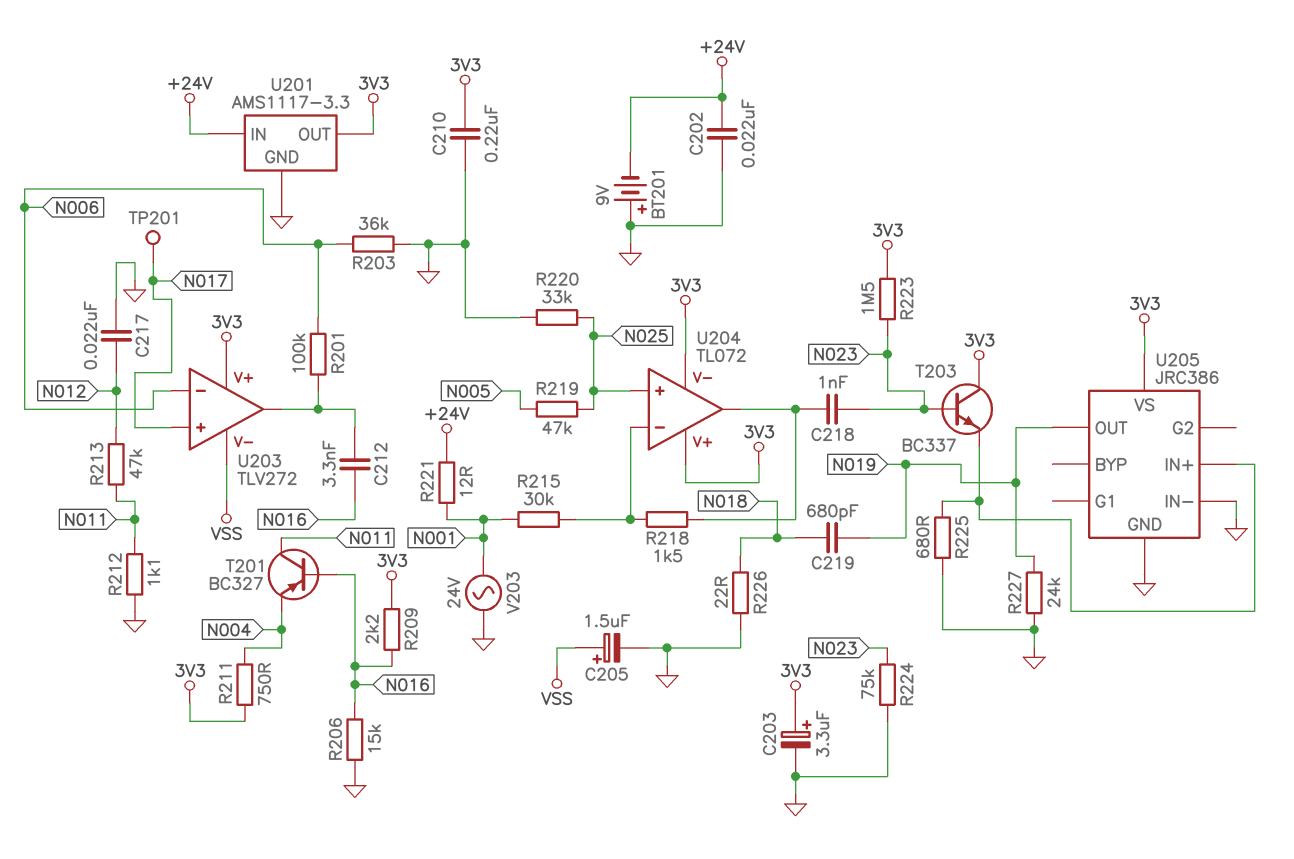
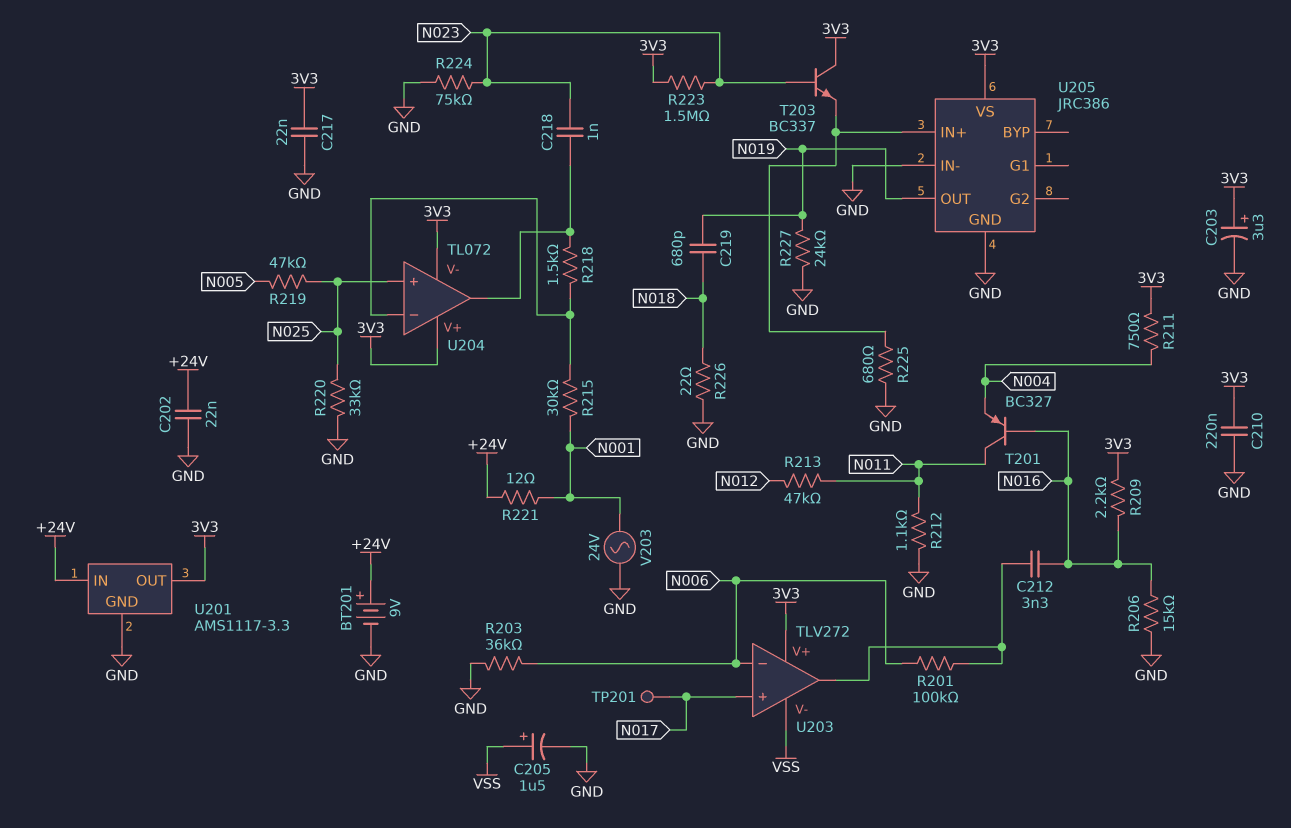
BT201: 9V (plus GND, minus +24V) -> 9V (plus +24V, minus GND)
C217: 22nF (GND, N012) -> 22nF (3V3, GND)

